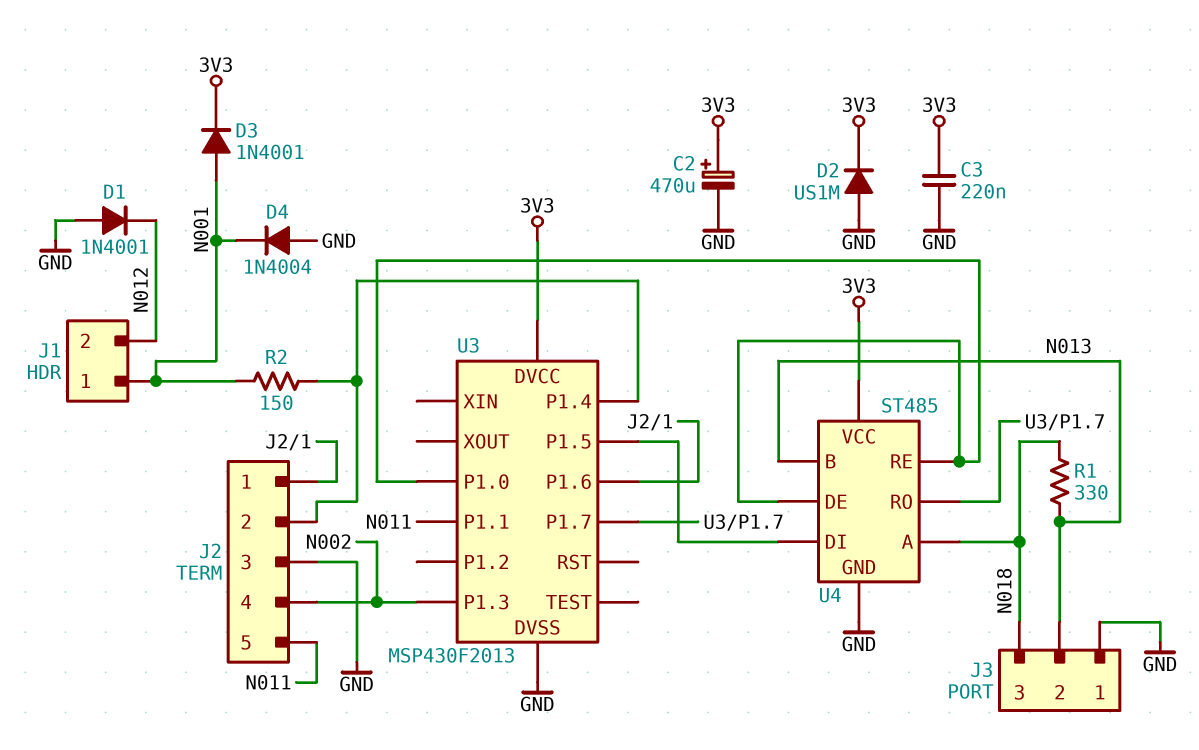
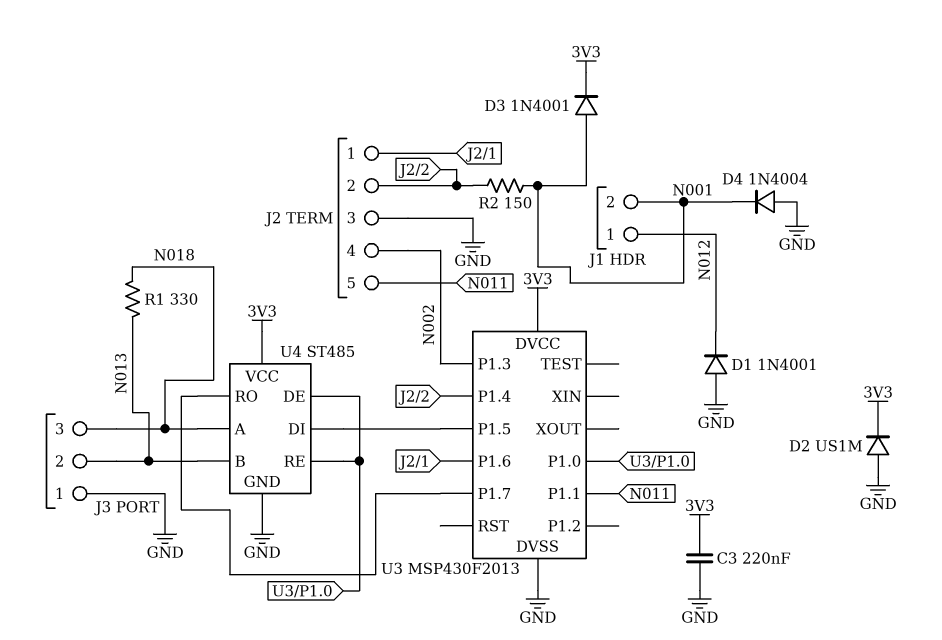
C2: 470uF (plus 3V3, minus GND) -> none
J1 pin 1: N001 -> N012
J1 pin 2: N012 -> N001

